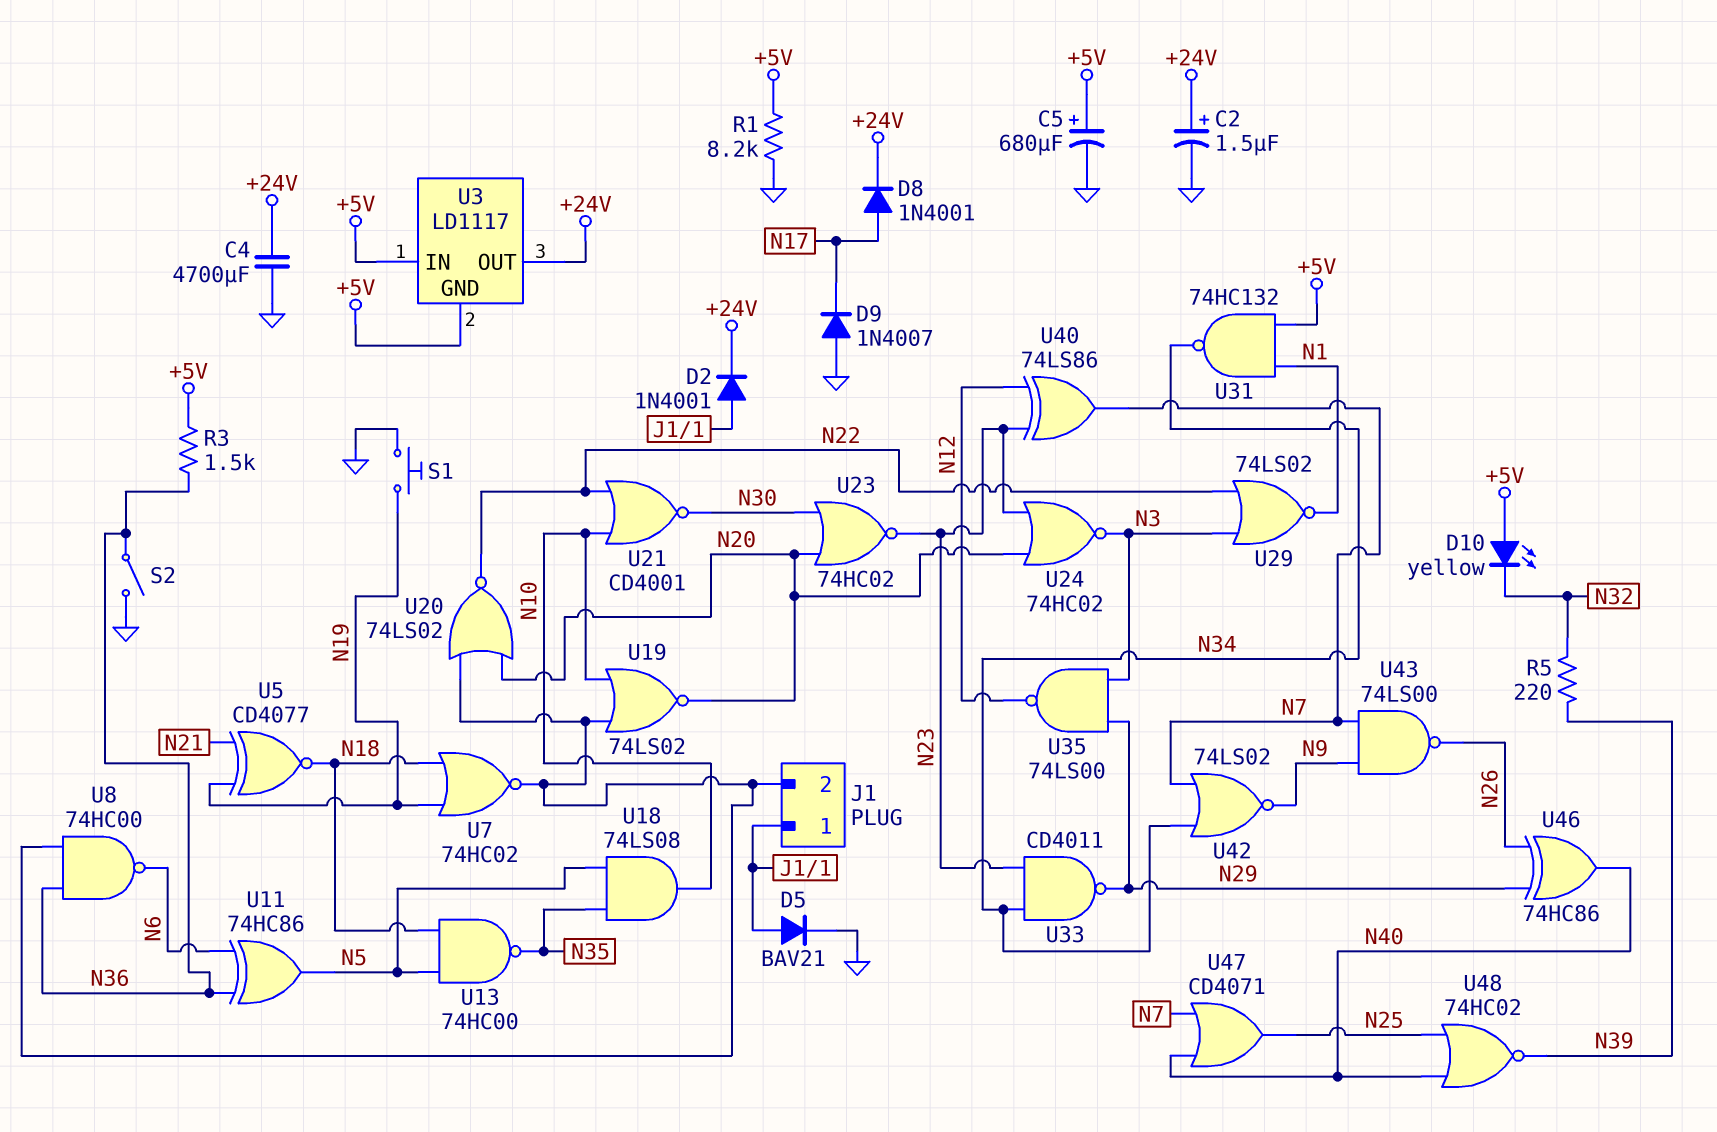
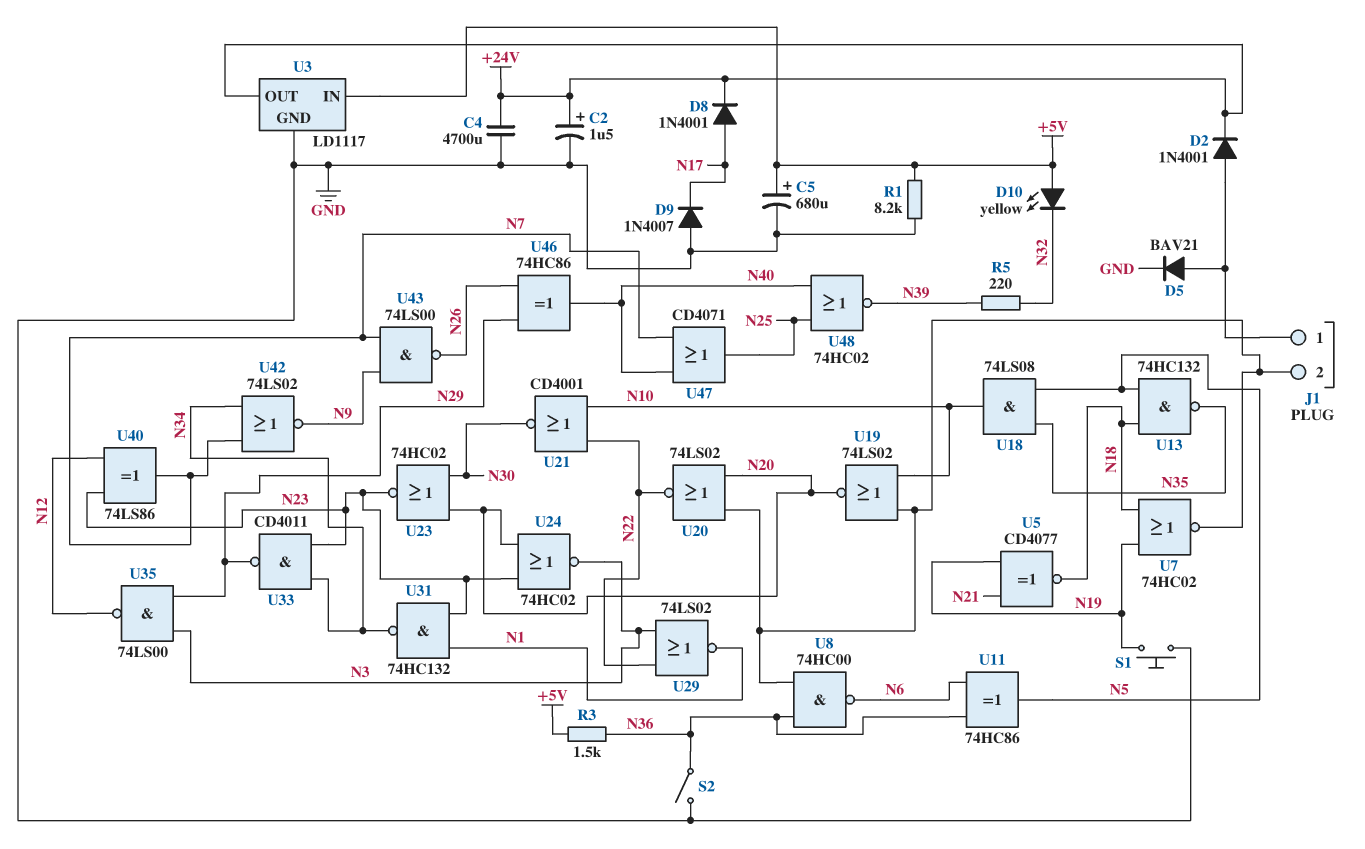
U3 pin GND: +5V -> GND
U13: NAND 74HC00 (in N5, in N18, out N35) -> NAND 74HC132 (in N5, in N18, out N35)
U31: NAND 74HC132 (in +5V, in N1, out N34) -> NAND 74HC132 (in N1, in N23, out N34)

